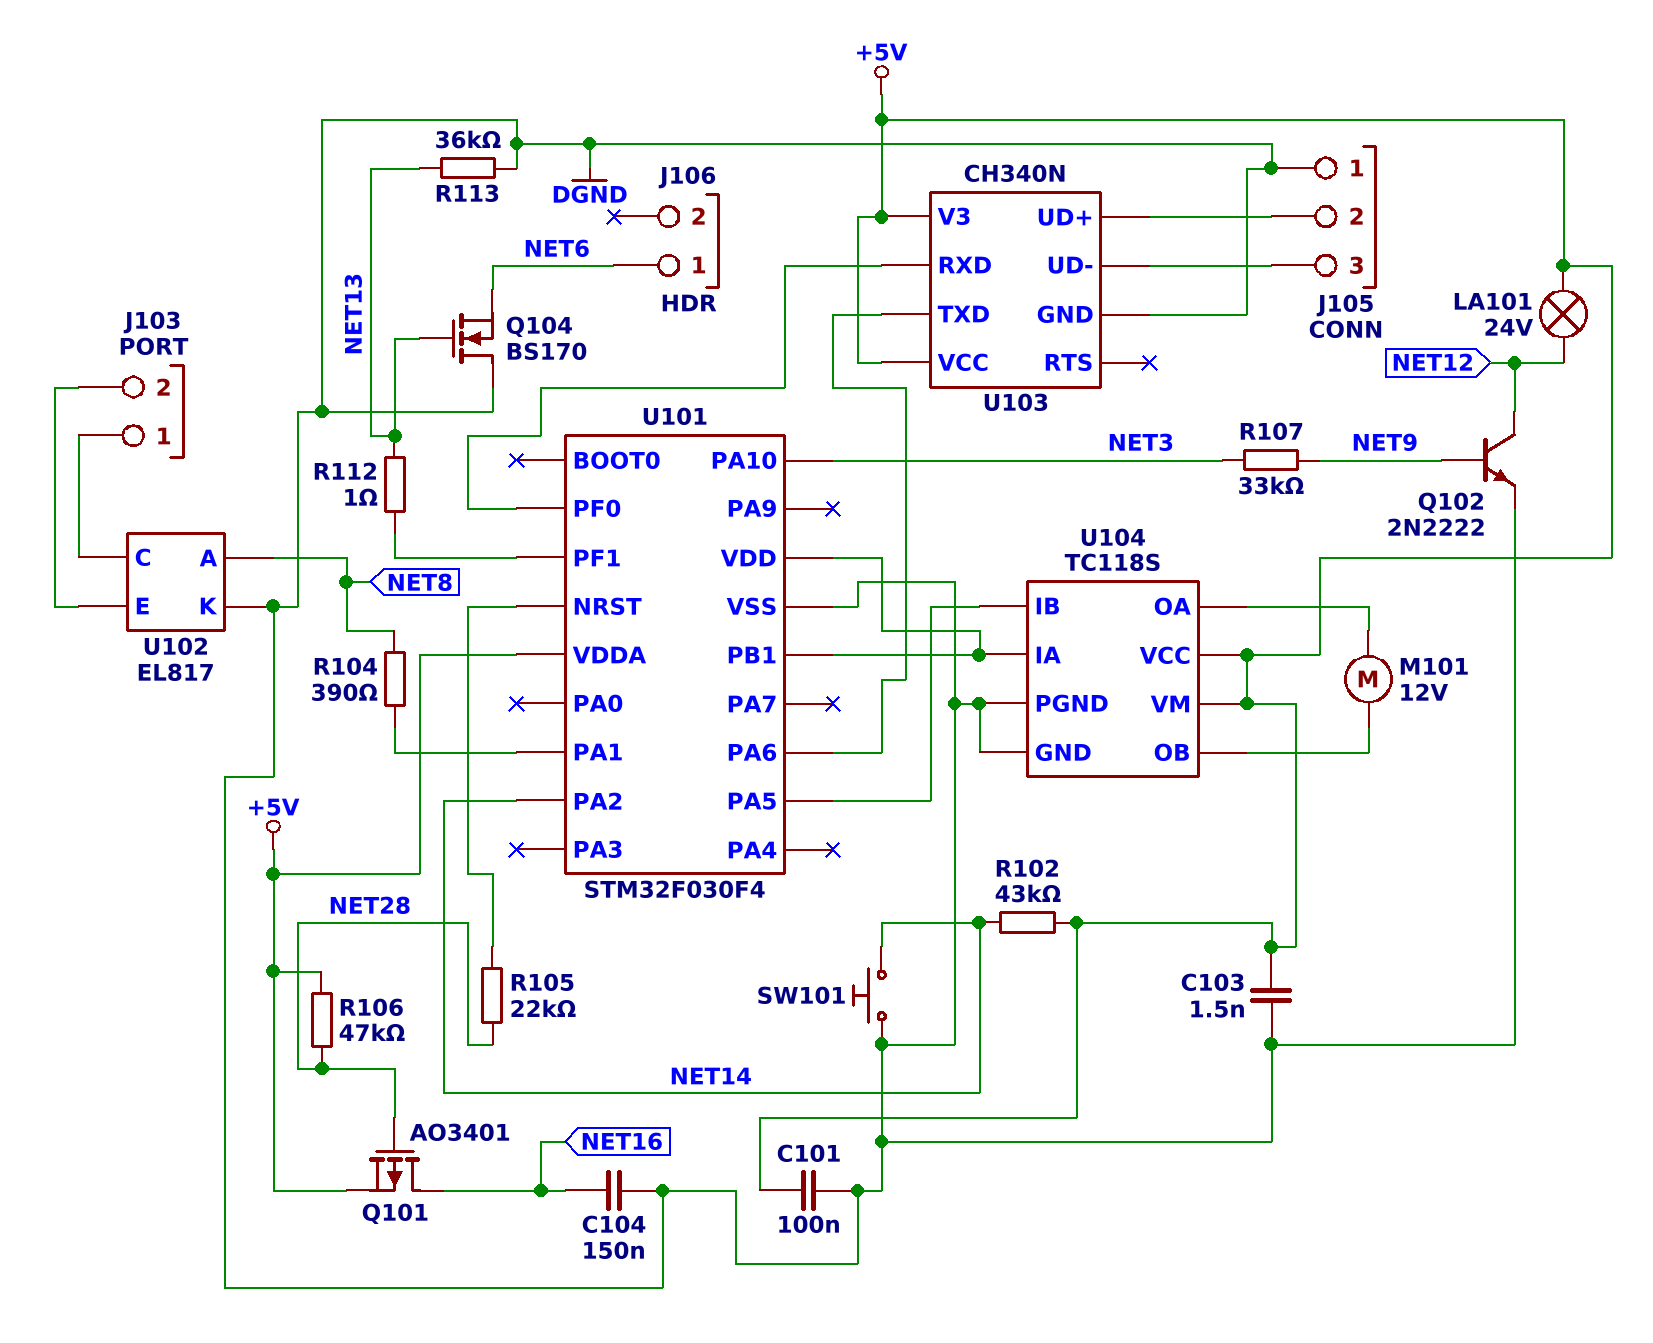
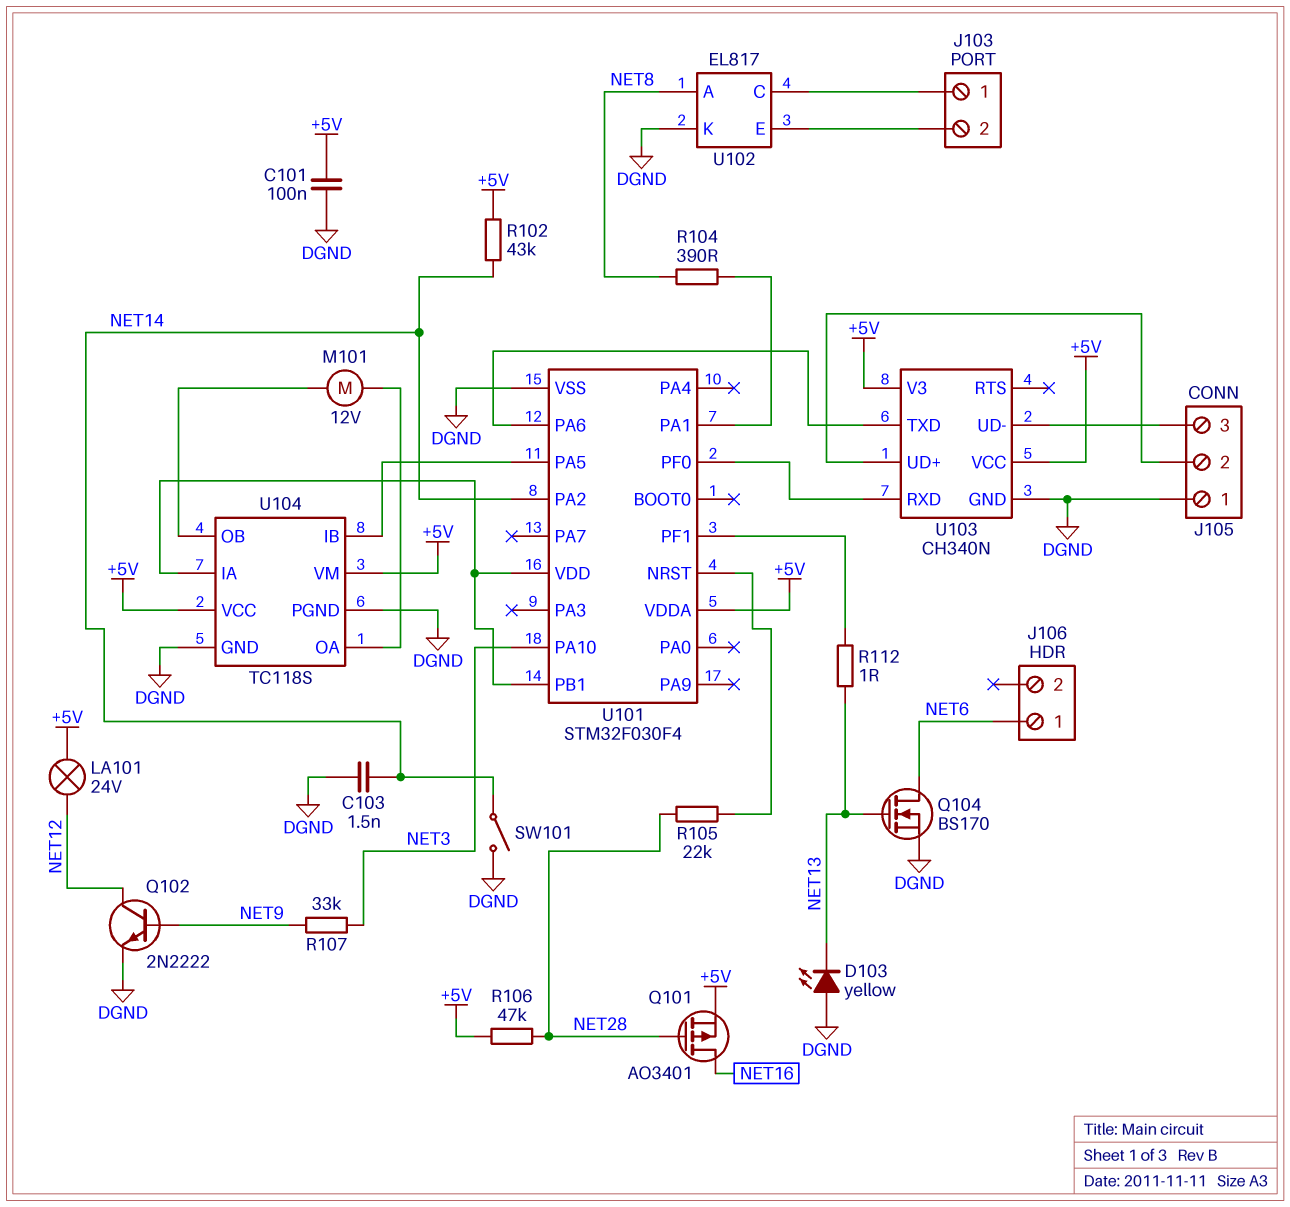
C103: 1.5nF (+5V, DGND) -> 1.5nF (DGND, NET14)
C104: 150nF (DGND, NET16) -> none
D103: none -> LED yellow (A DGND, K NET13)
Q104: NMOS BS170 (G NET13, D DGND, S NET6) -> NMOS BS170 (G NET13, D NET6, S DGND)
R113: 36k (DGND, NET13) -> none
SW101: button (DGND, NET14) -> switch (DGND, NET14)

